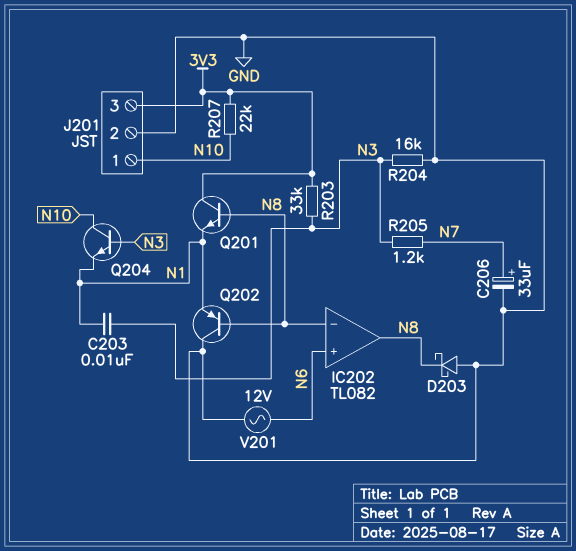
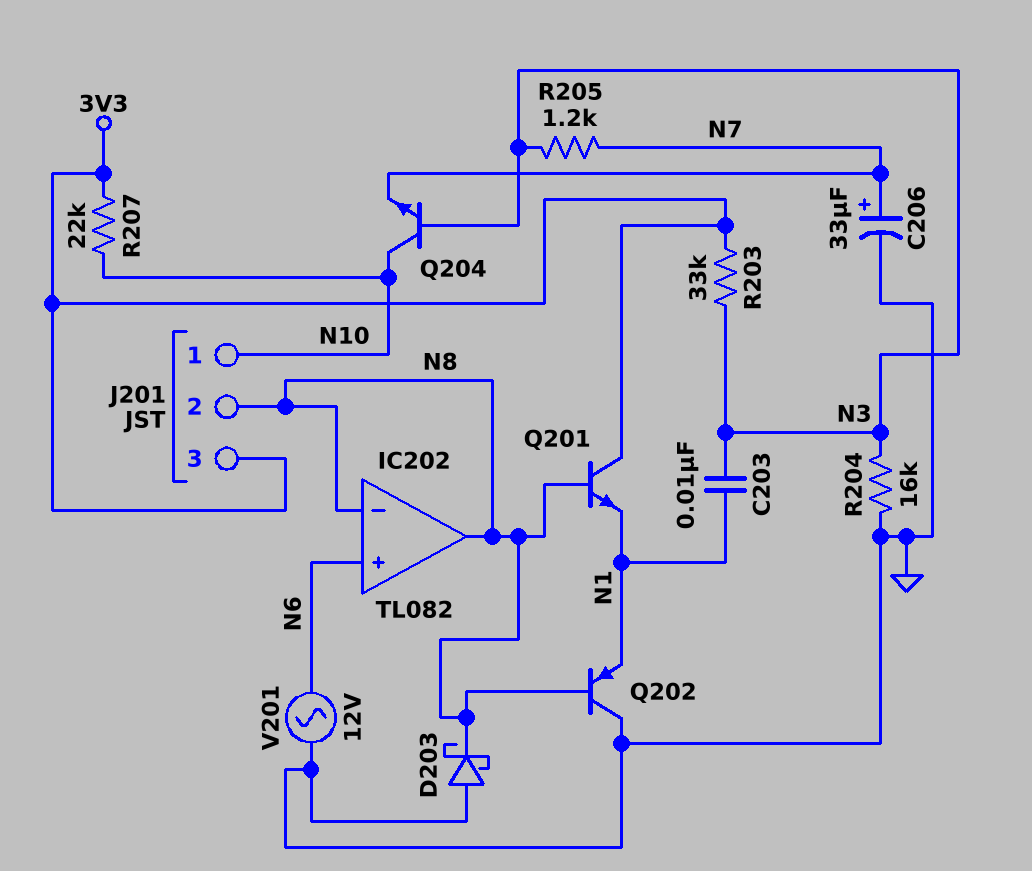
J201 pin 2: GND -> N8
Q204: NPN (B N3, C N10, E N1) -> NPN (B N3, C N10, E N7)

